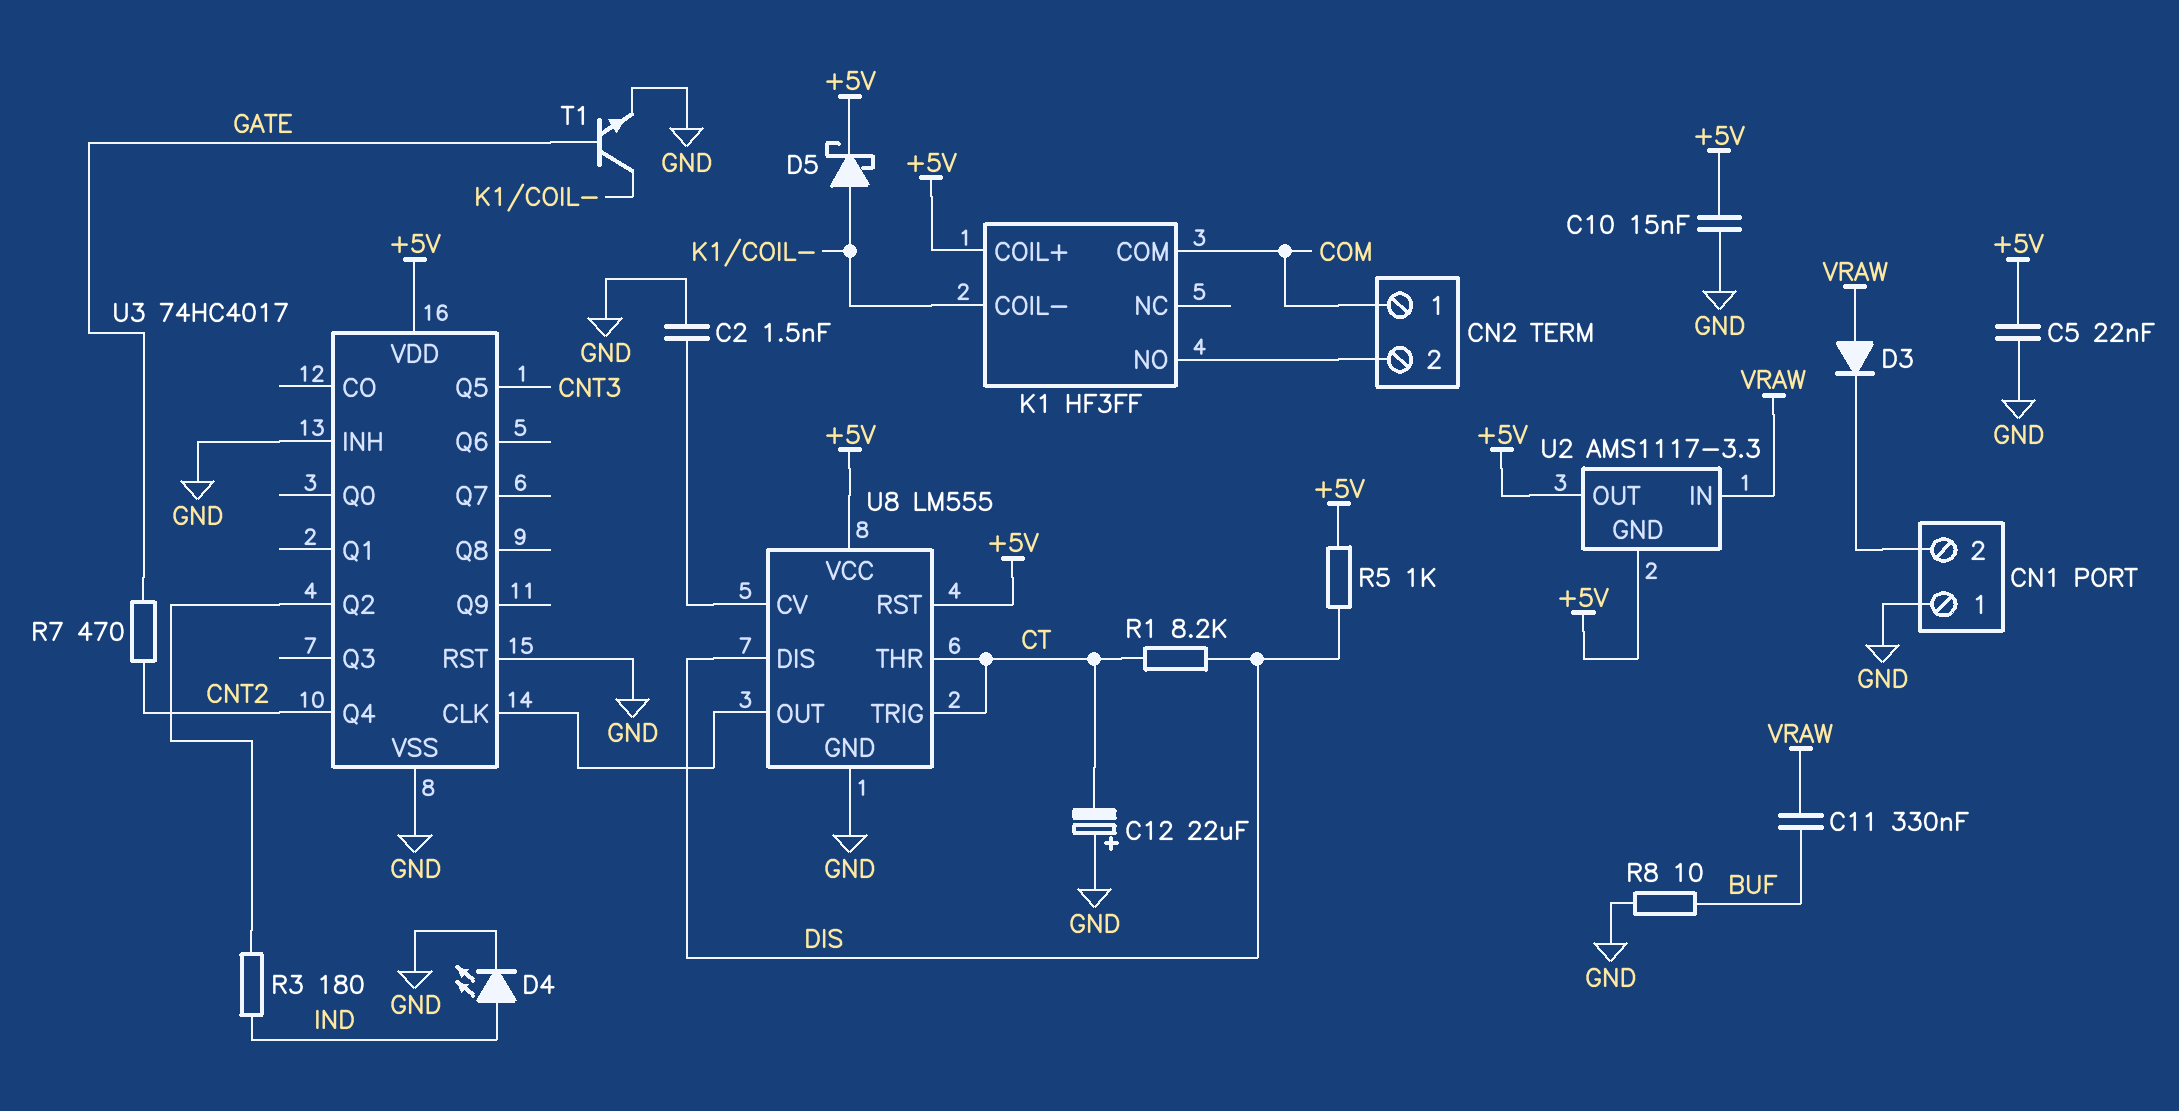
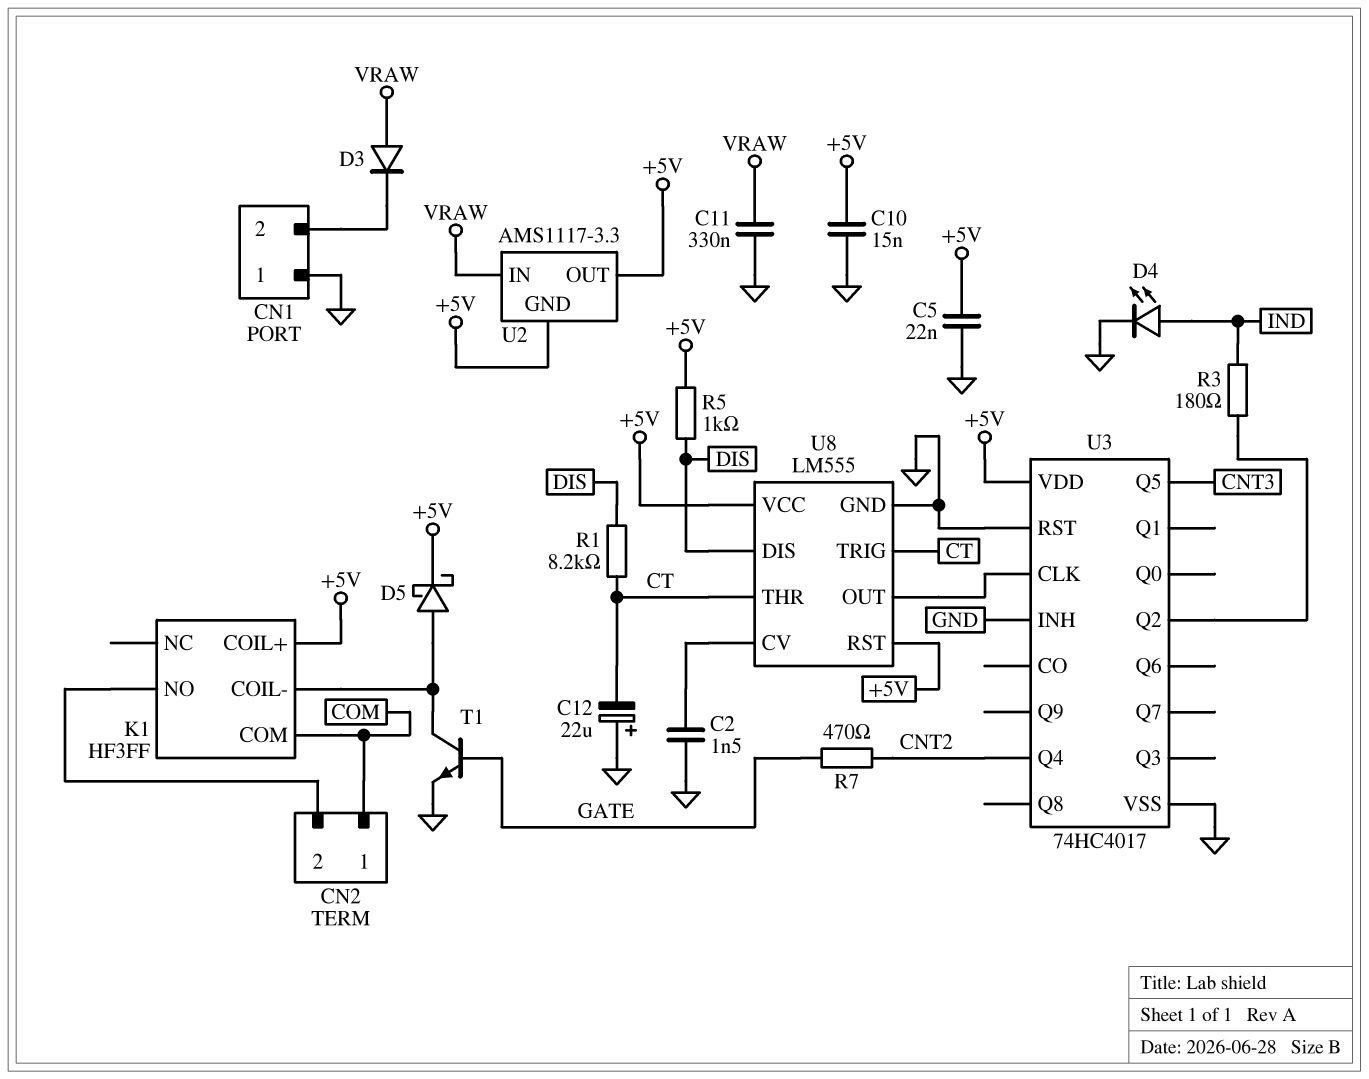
C11: 330nF (BUF, VRAW) -> 330nF (GND, VRAW)
R8: 10 (BUF, GND) -> none

